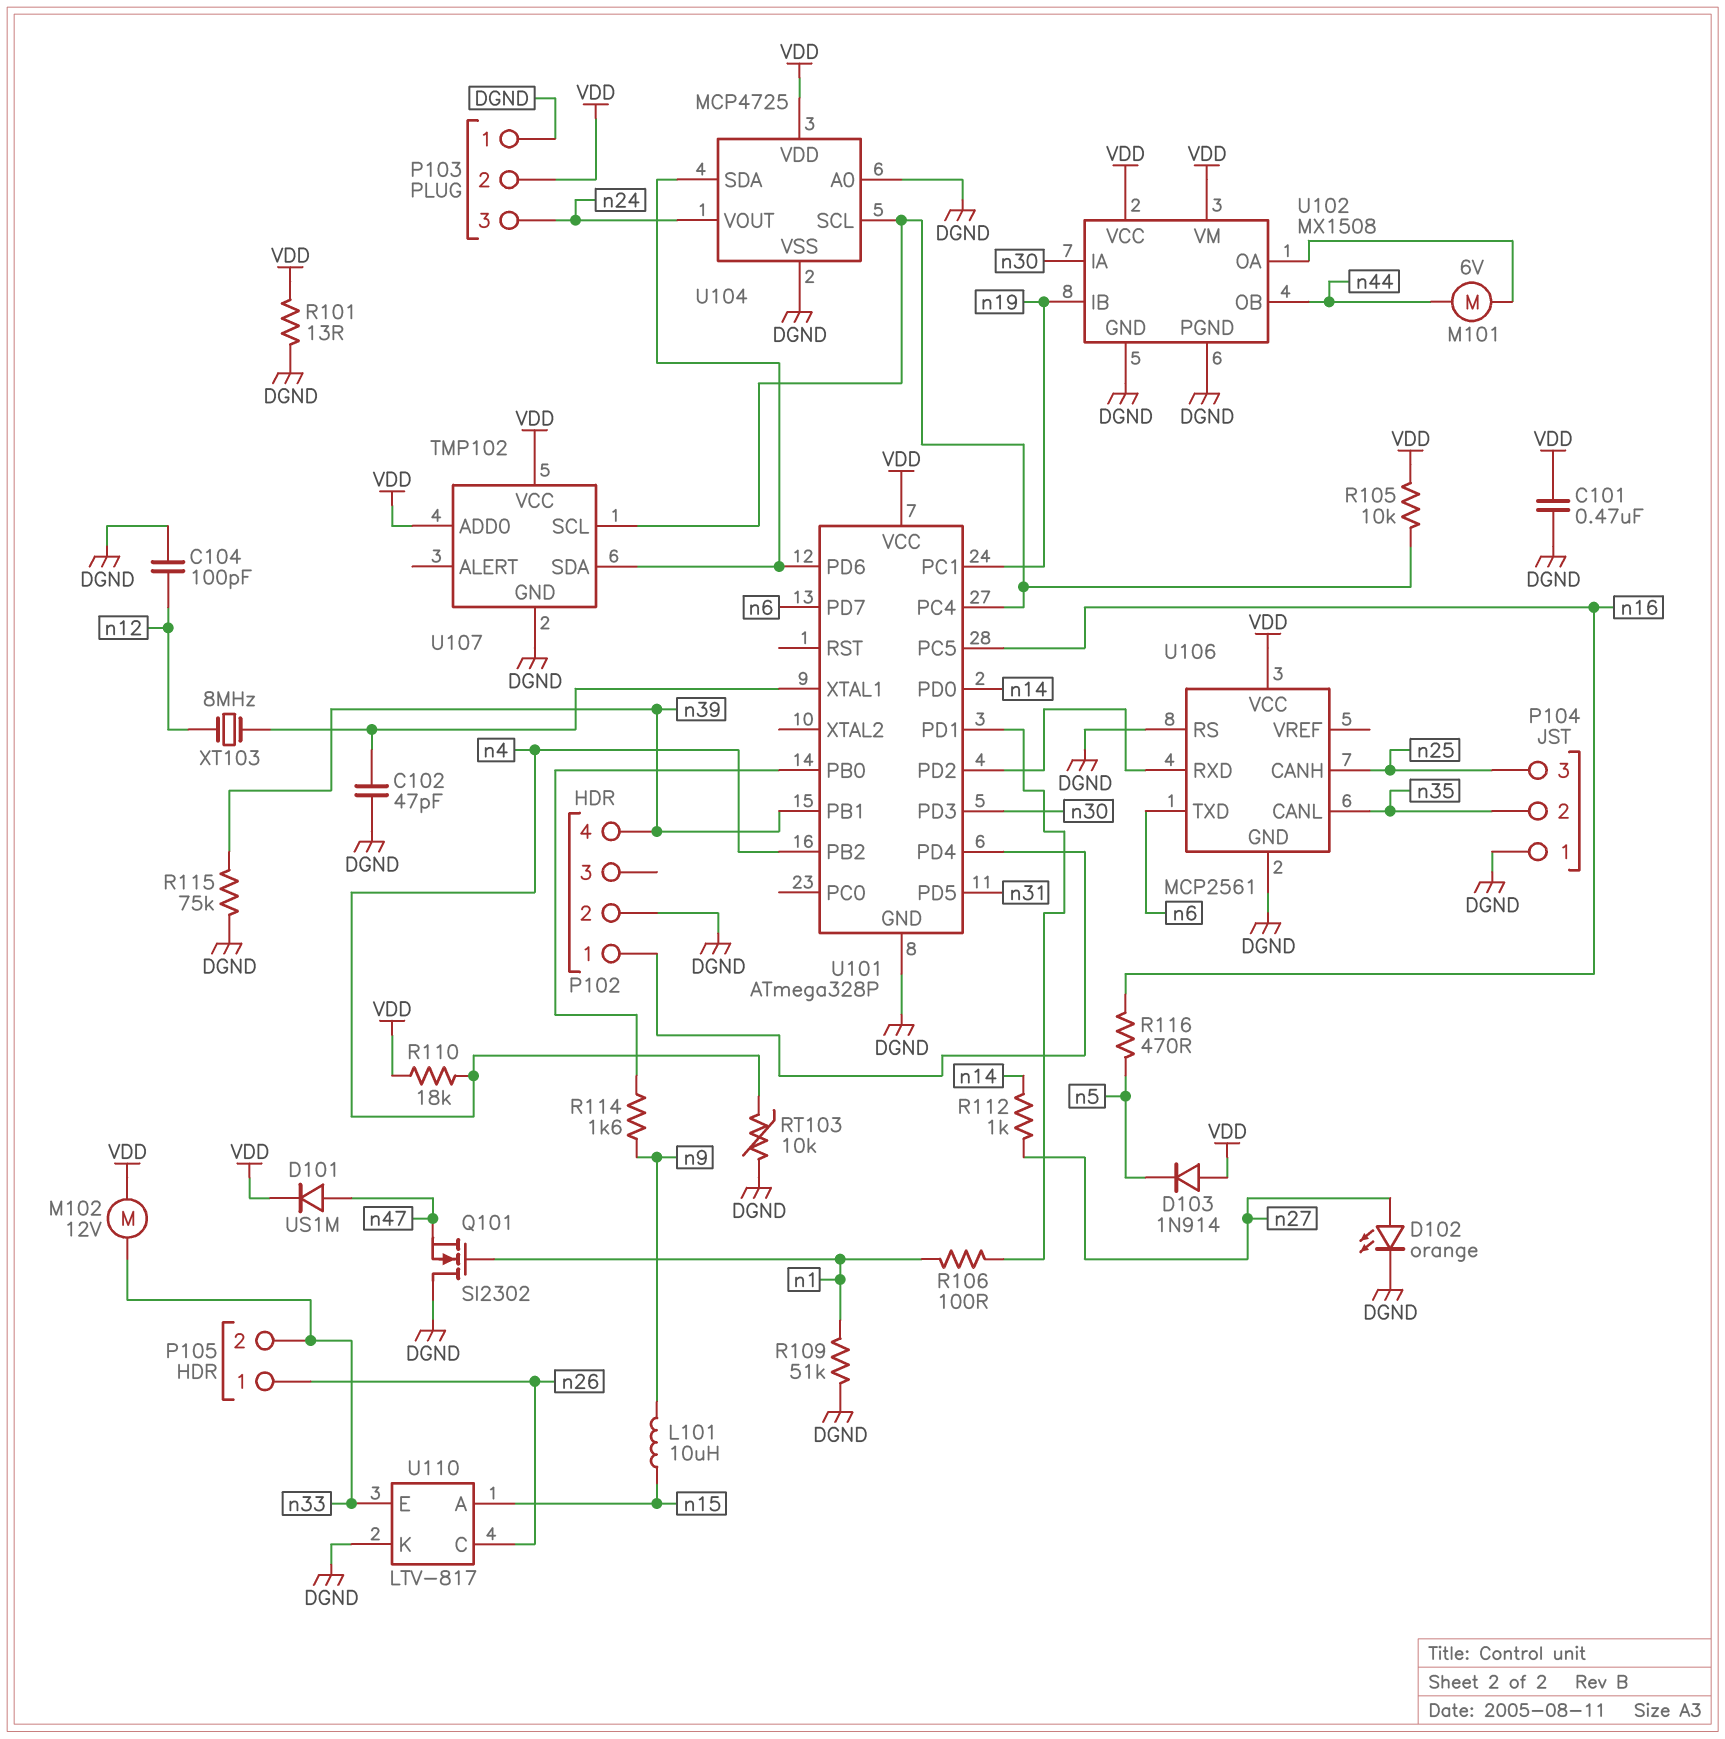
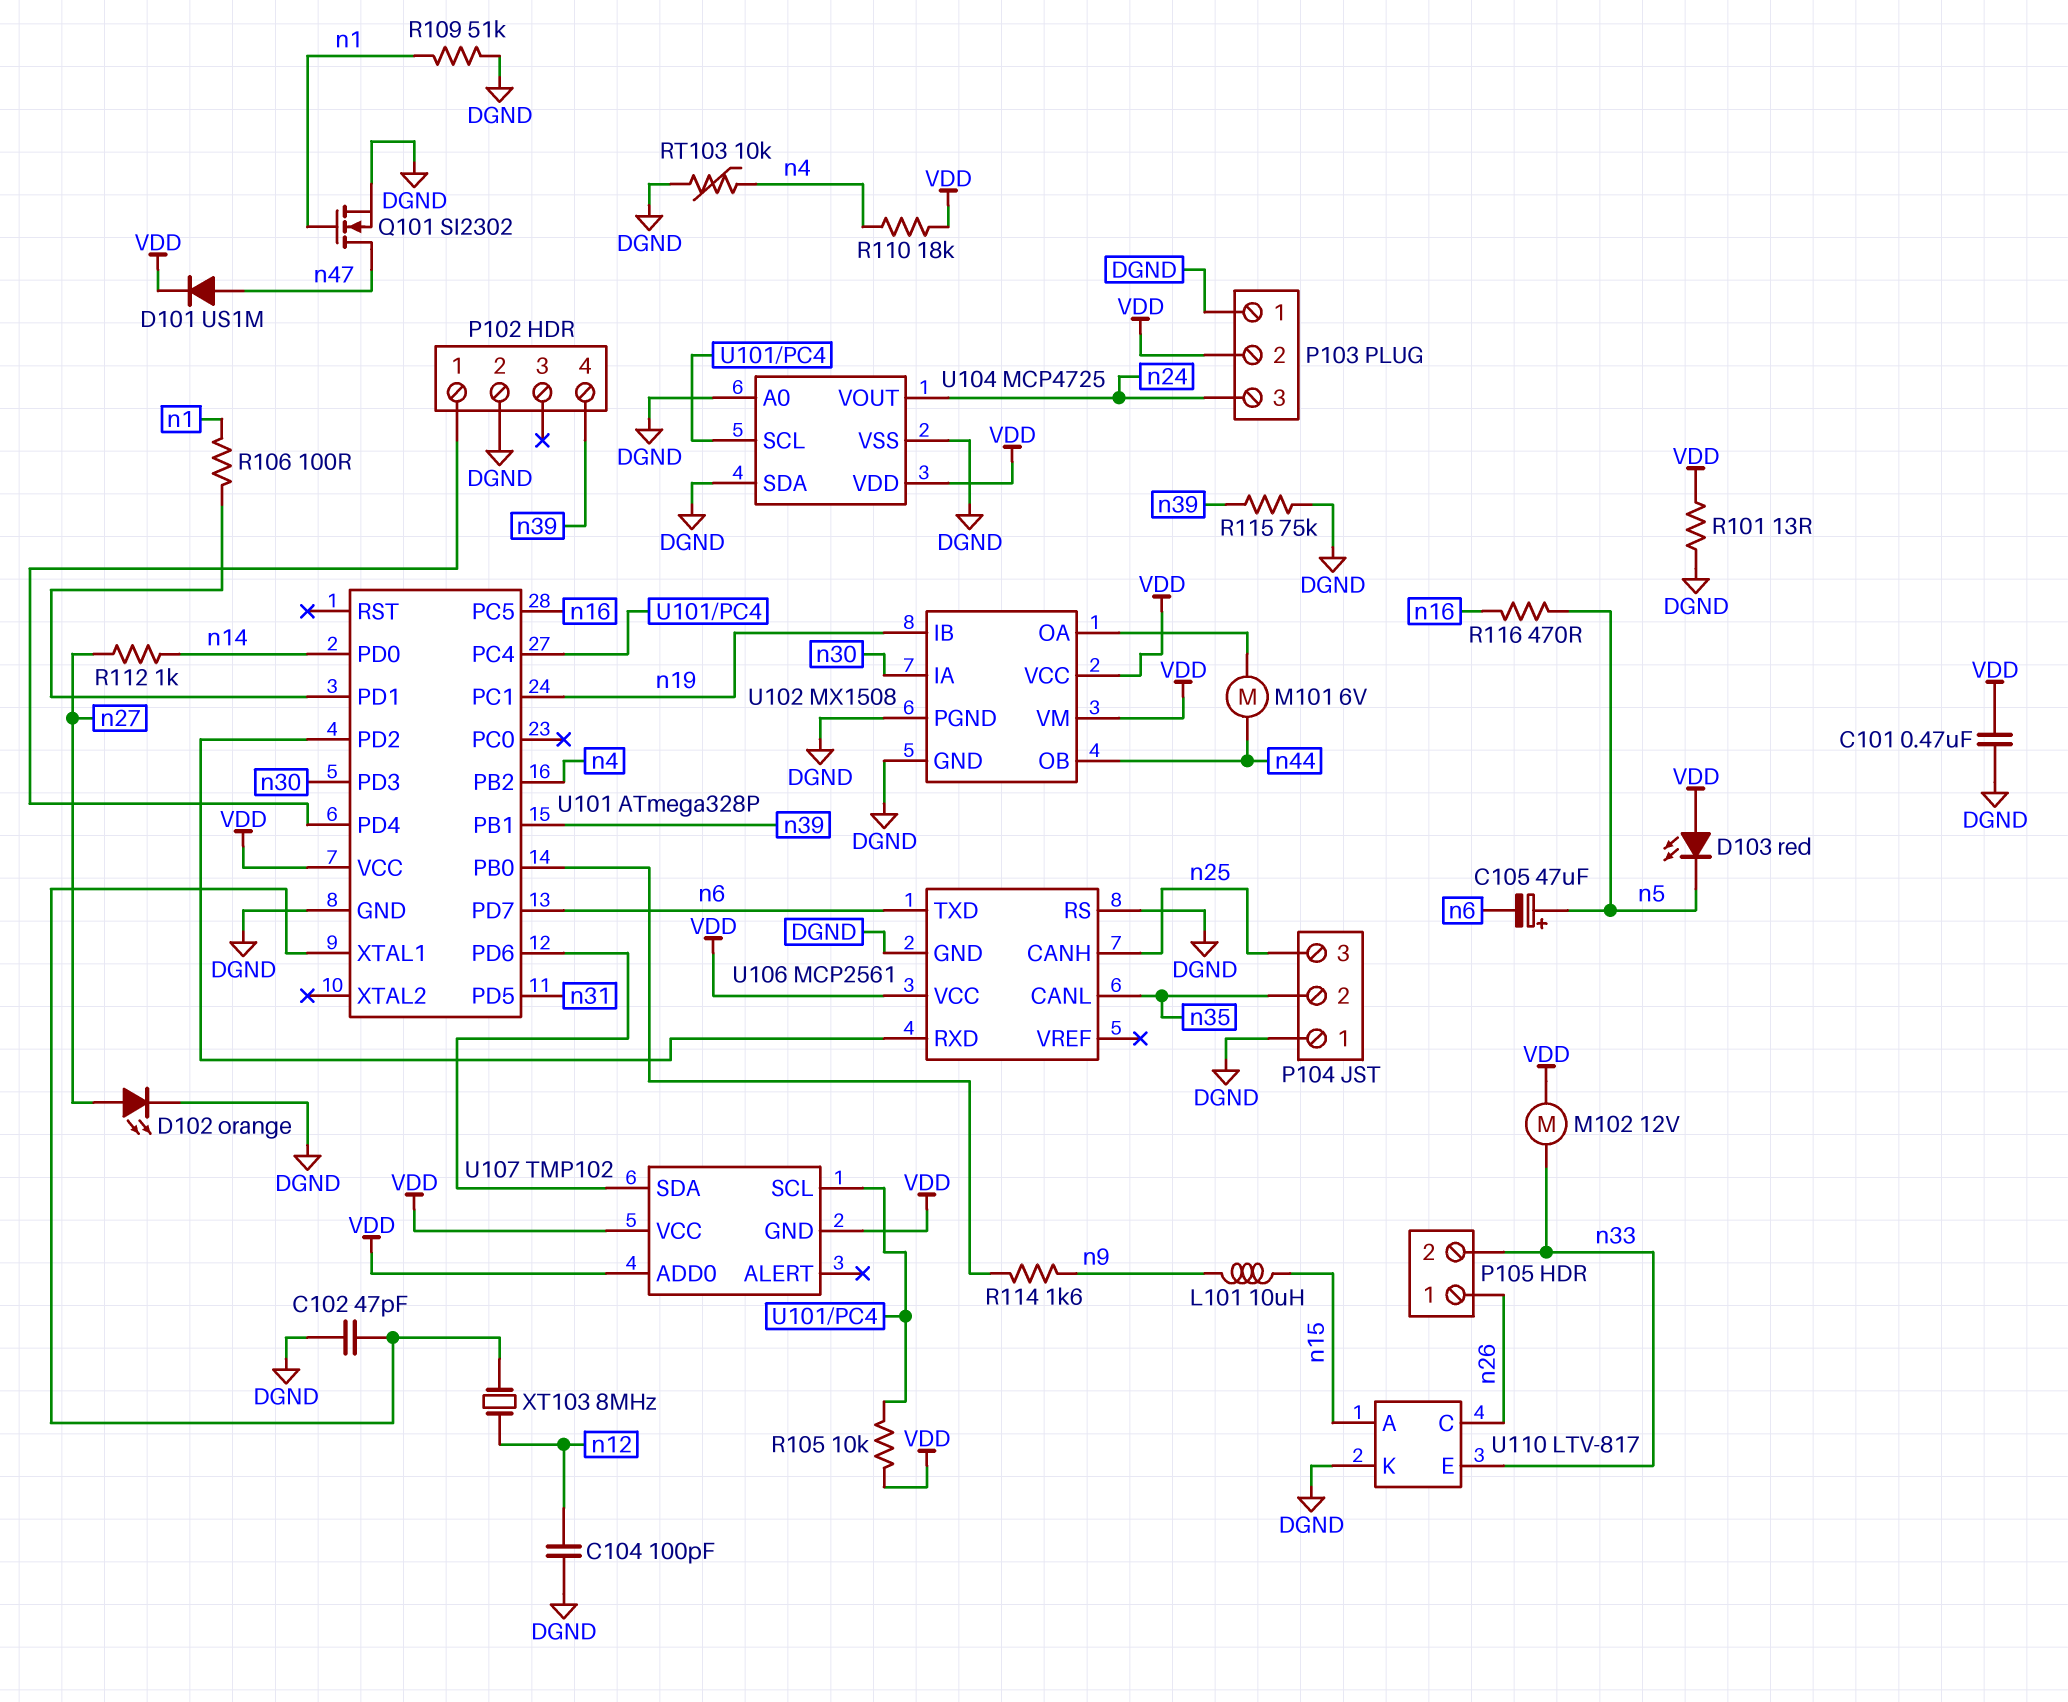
C105: none -> 47uF (plus n5, minus n6)
D103: diode 1N914 (A VDD, K n5) -> LED red (A VDD, K n5)
Q101: NMOS SI2302 (G n1, D DGND, S n47) -> NMOS SI2302 (G n1, D n47, S DGND)
U104 pin SDA: U101/PD6 -> DGND
U107 pin GND: DGND -> VDD

